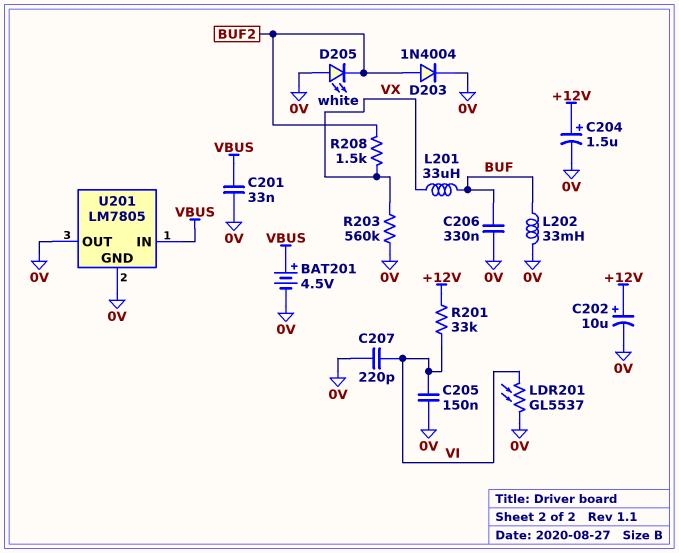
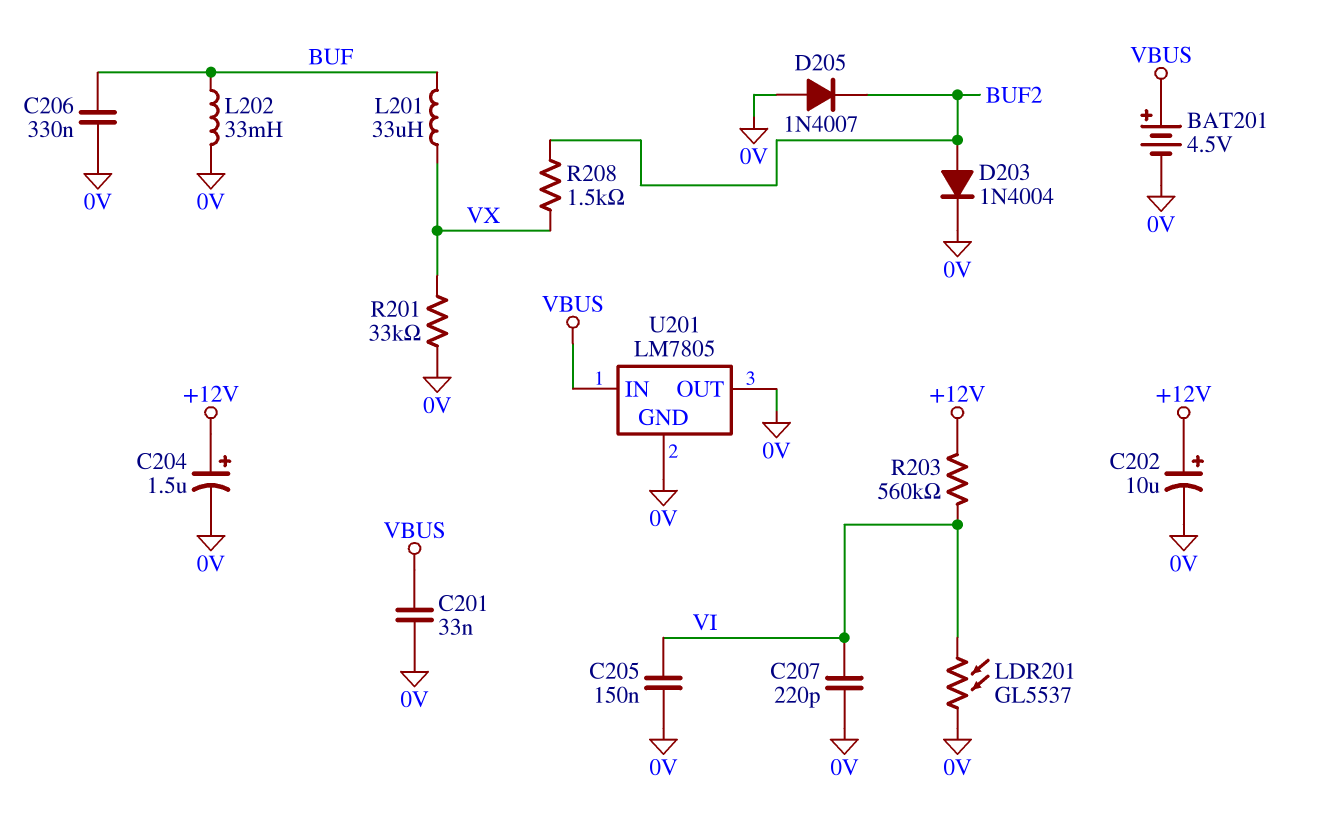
D205: LED white (A 0V, K BUF2) -> diode 1N4007 (A 0V, K BUF2)
R201: 33k (+12V, VI) -> 33k (0V, VX)
R203: 560k (0V, VX) -> 560k (+12V, VI)

